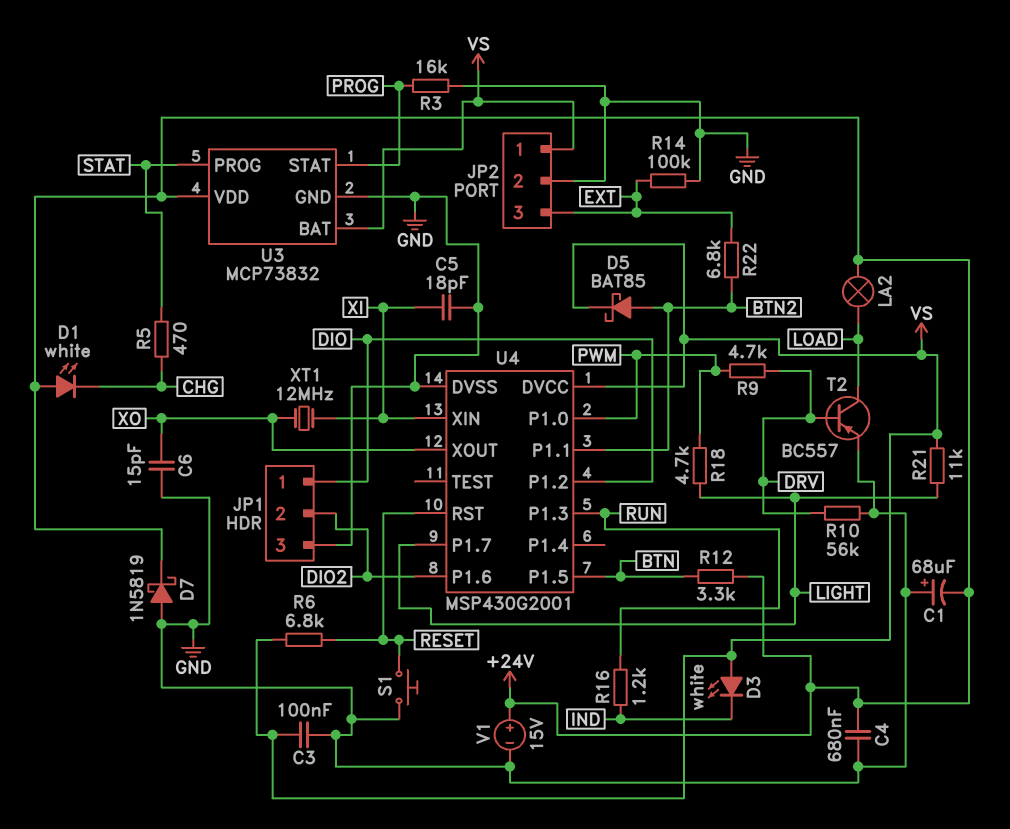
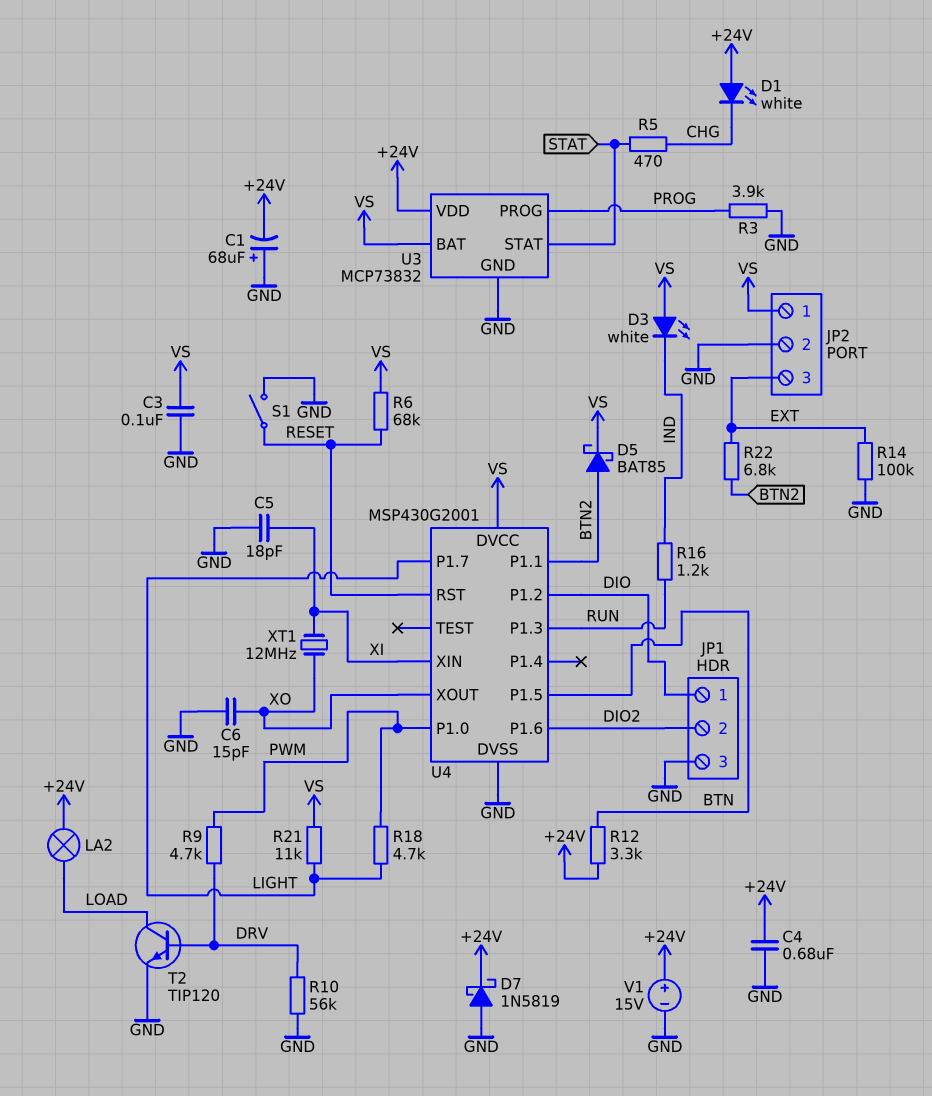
R3: 16k (GND, PROG) -> 3.9k (GND, PROG)
R6: 6.8k (RESET, VS) -> 68k (RESET, VS)
S1: button (GND, RESET) -> switch (GND, RESET)
T2: PNP BC557 (B DRV, C LOAD, E GND) -> NPN TIP120 (B DRV, C LOAD, E GND)
U3 pin PROG: STAT -> PROG
U3 pin STAT: PROG -> STAT

